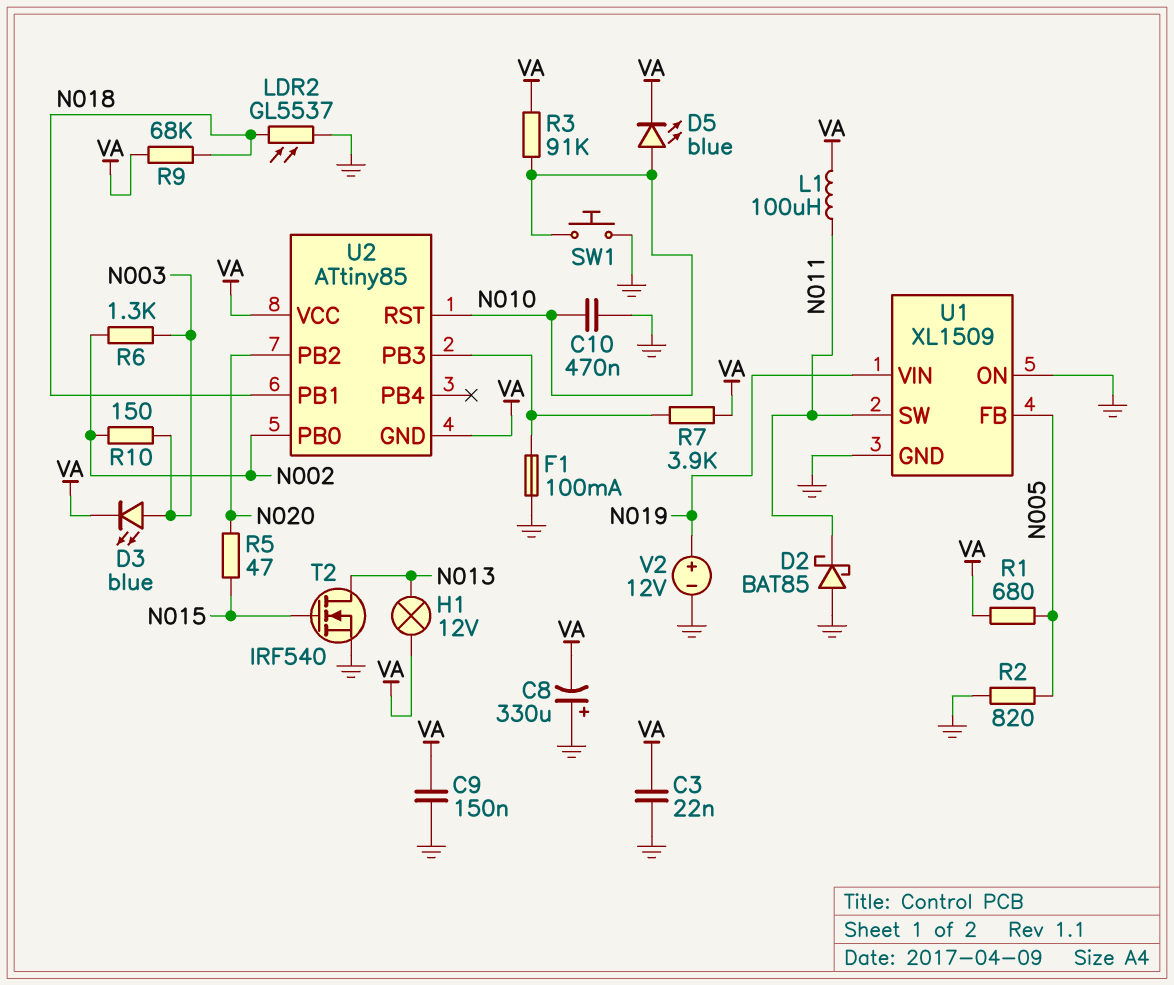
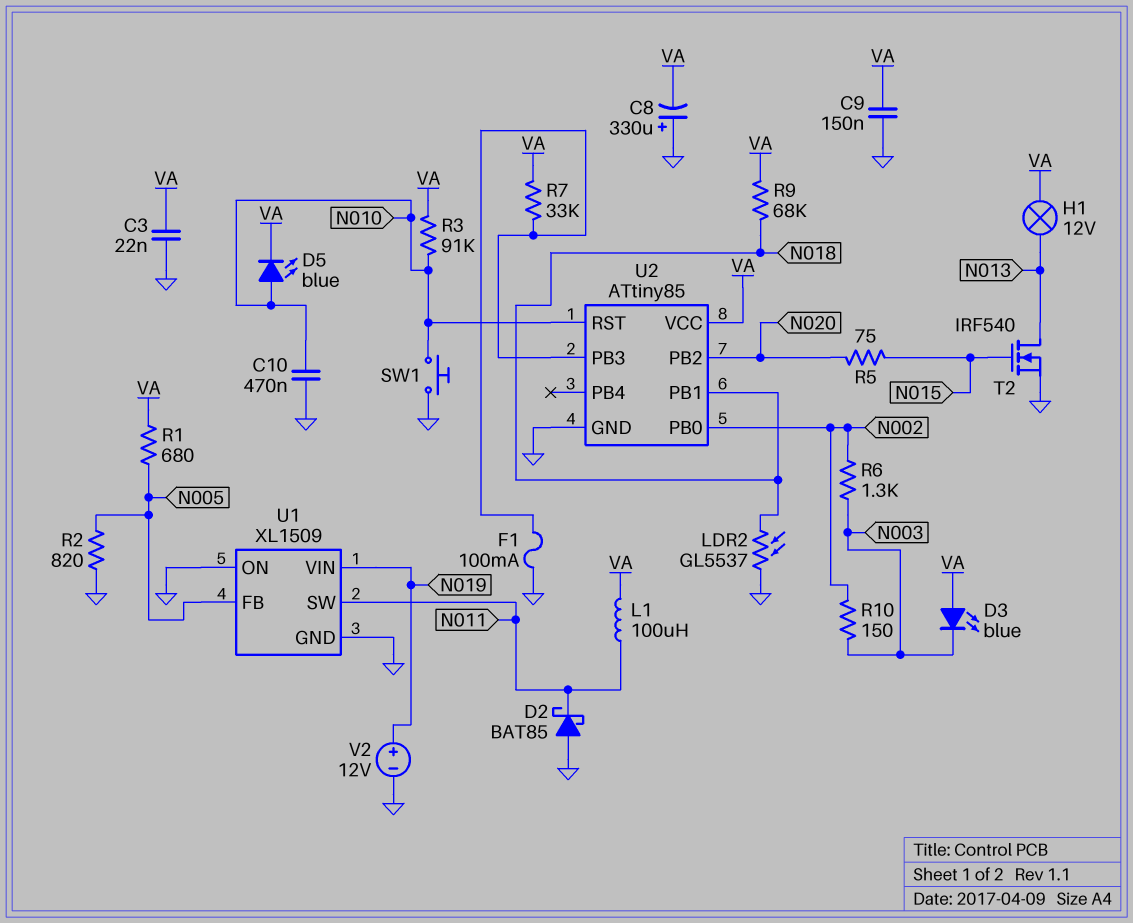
D3: LED blue (A N003, K VA) -> LED blue (A VA, K N003)
R5: 47 (N015, N020) -> 75 (N015, N020)
R7: 3.9k (U2/PB3, VA) -> 33k (U2/PB3, VA)
U2 pin GND: VA -> GND

